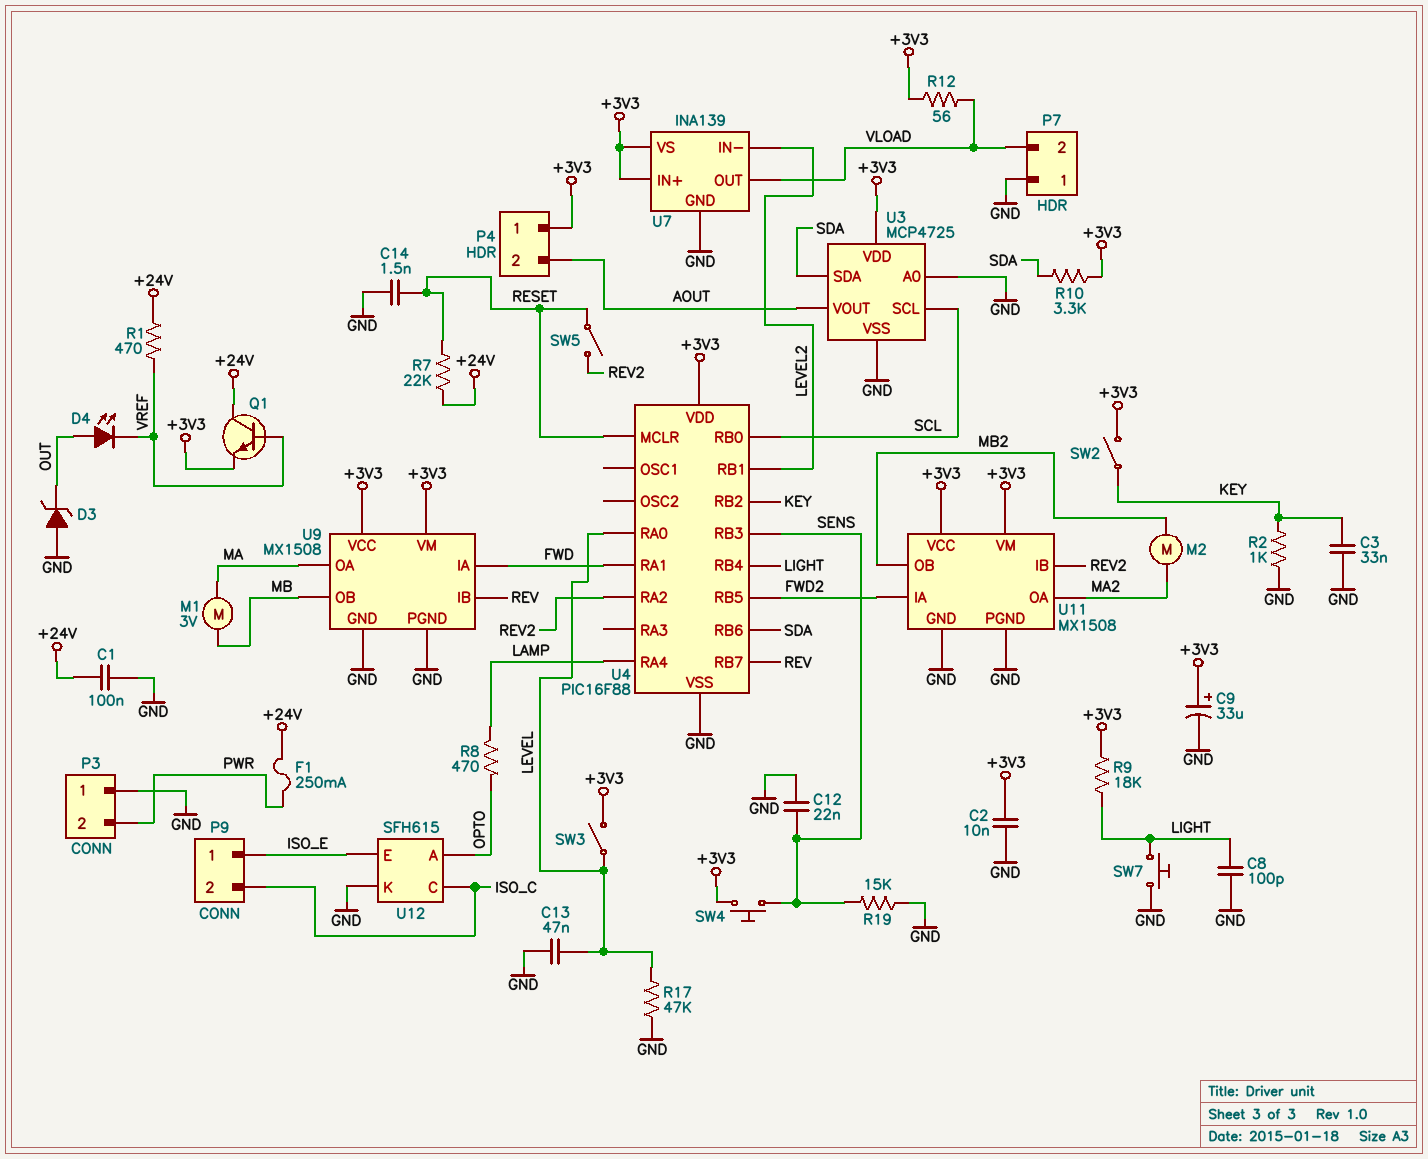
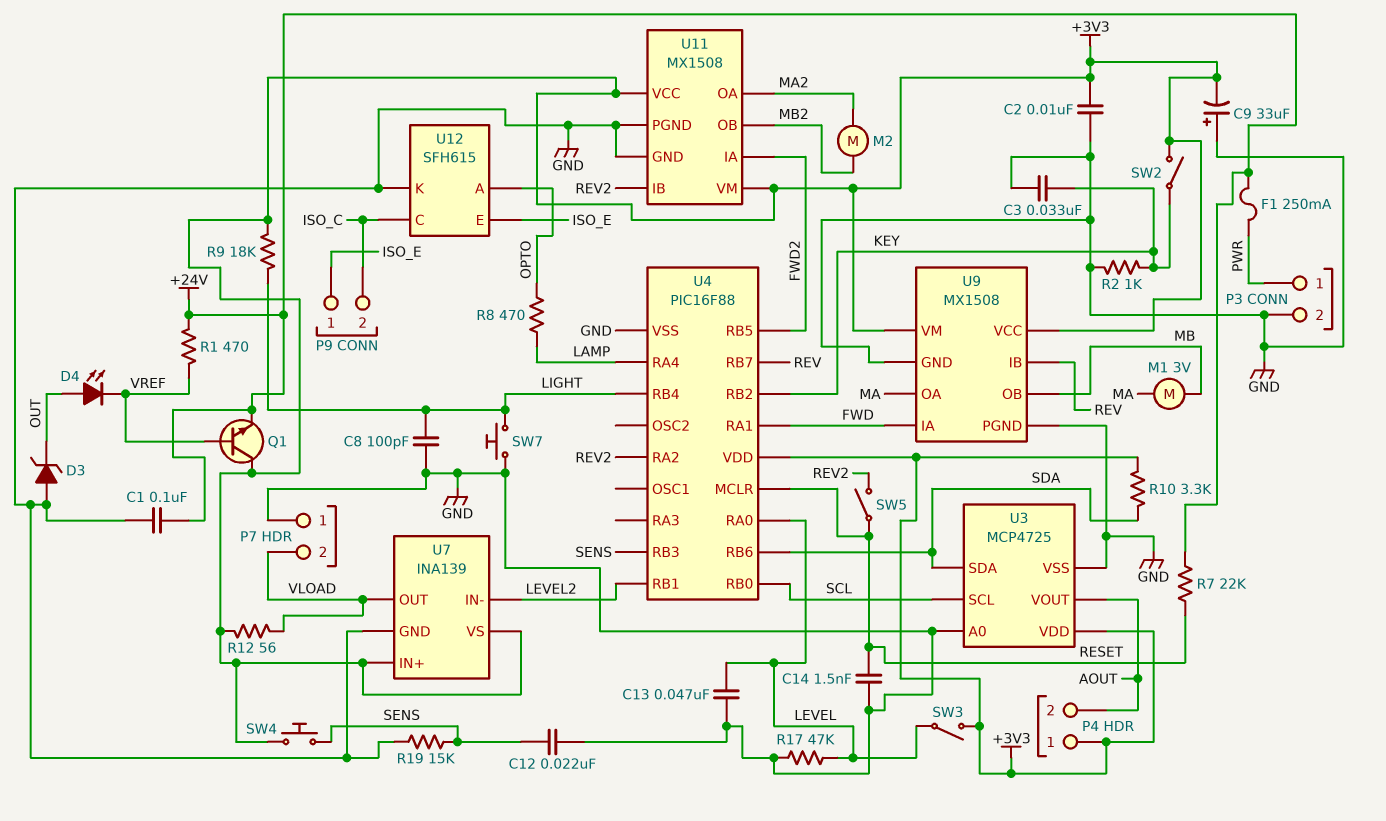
C9: 33uF (plus +3V3, minus GND) -> 33uF (plus GND, minus +3V3)
P3 pin 1: GND -> PWR
P3 pin 2: PWR -> GND
Q1: NPN (B VREF, C +24V, E +3V3) -> NPN (B VREF, C +3V3, E +24V)

